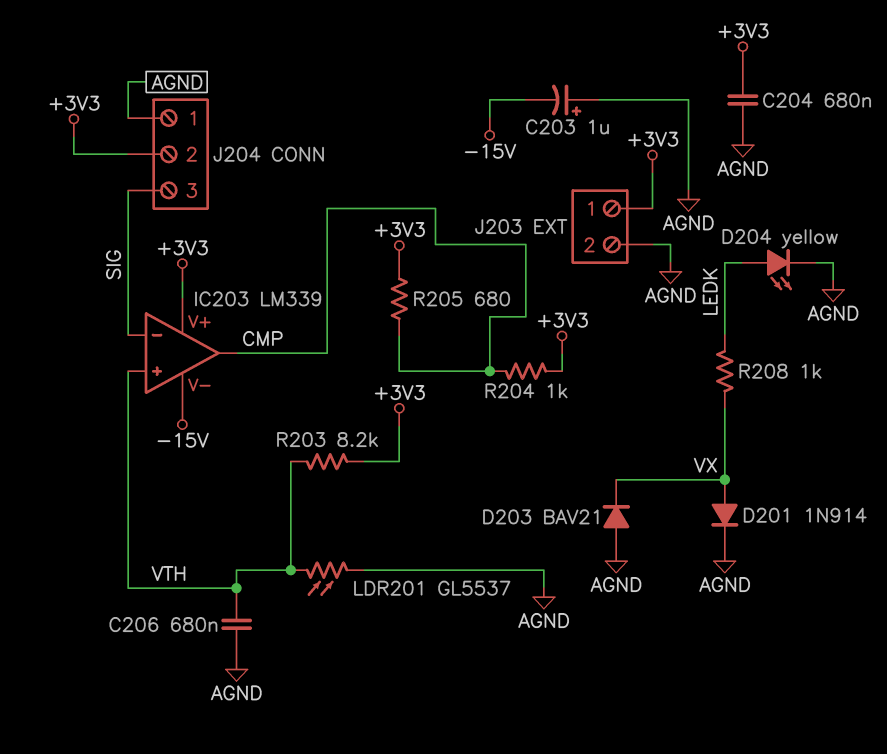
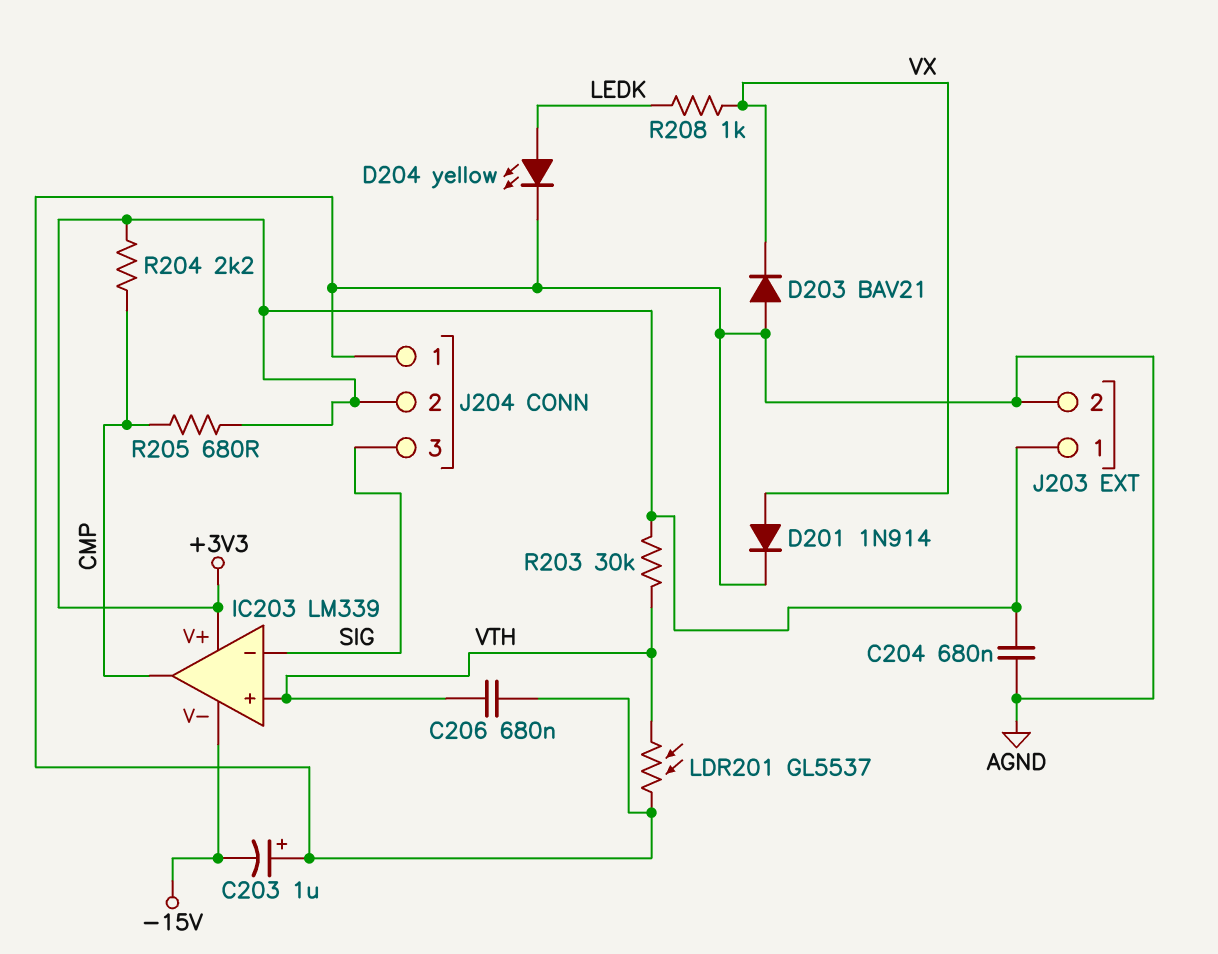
R203: 8.2k (+3V3, VTH) -> 30k (+3V3, VTH)
R204: 1k (+3V3, CMP) -> 2.2k (+3V3, CMP)

